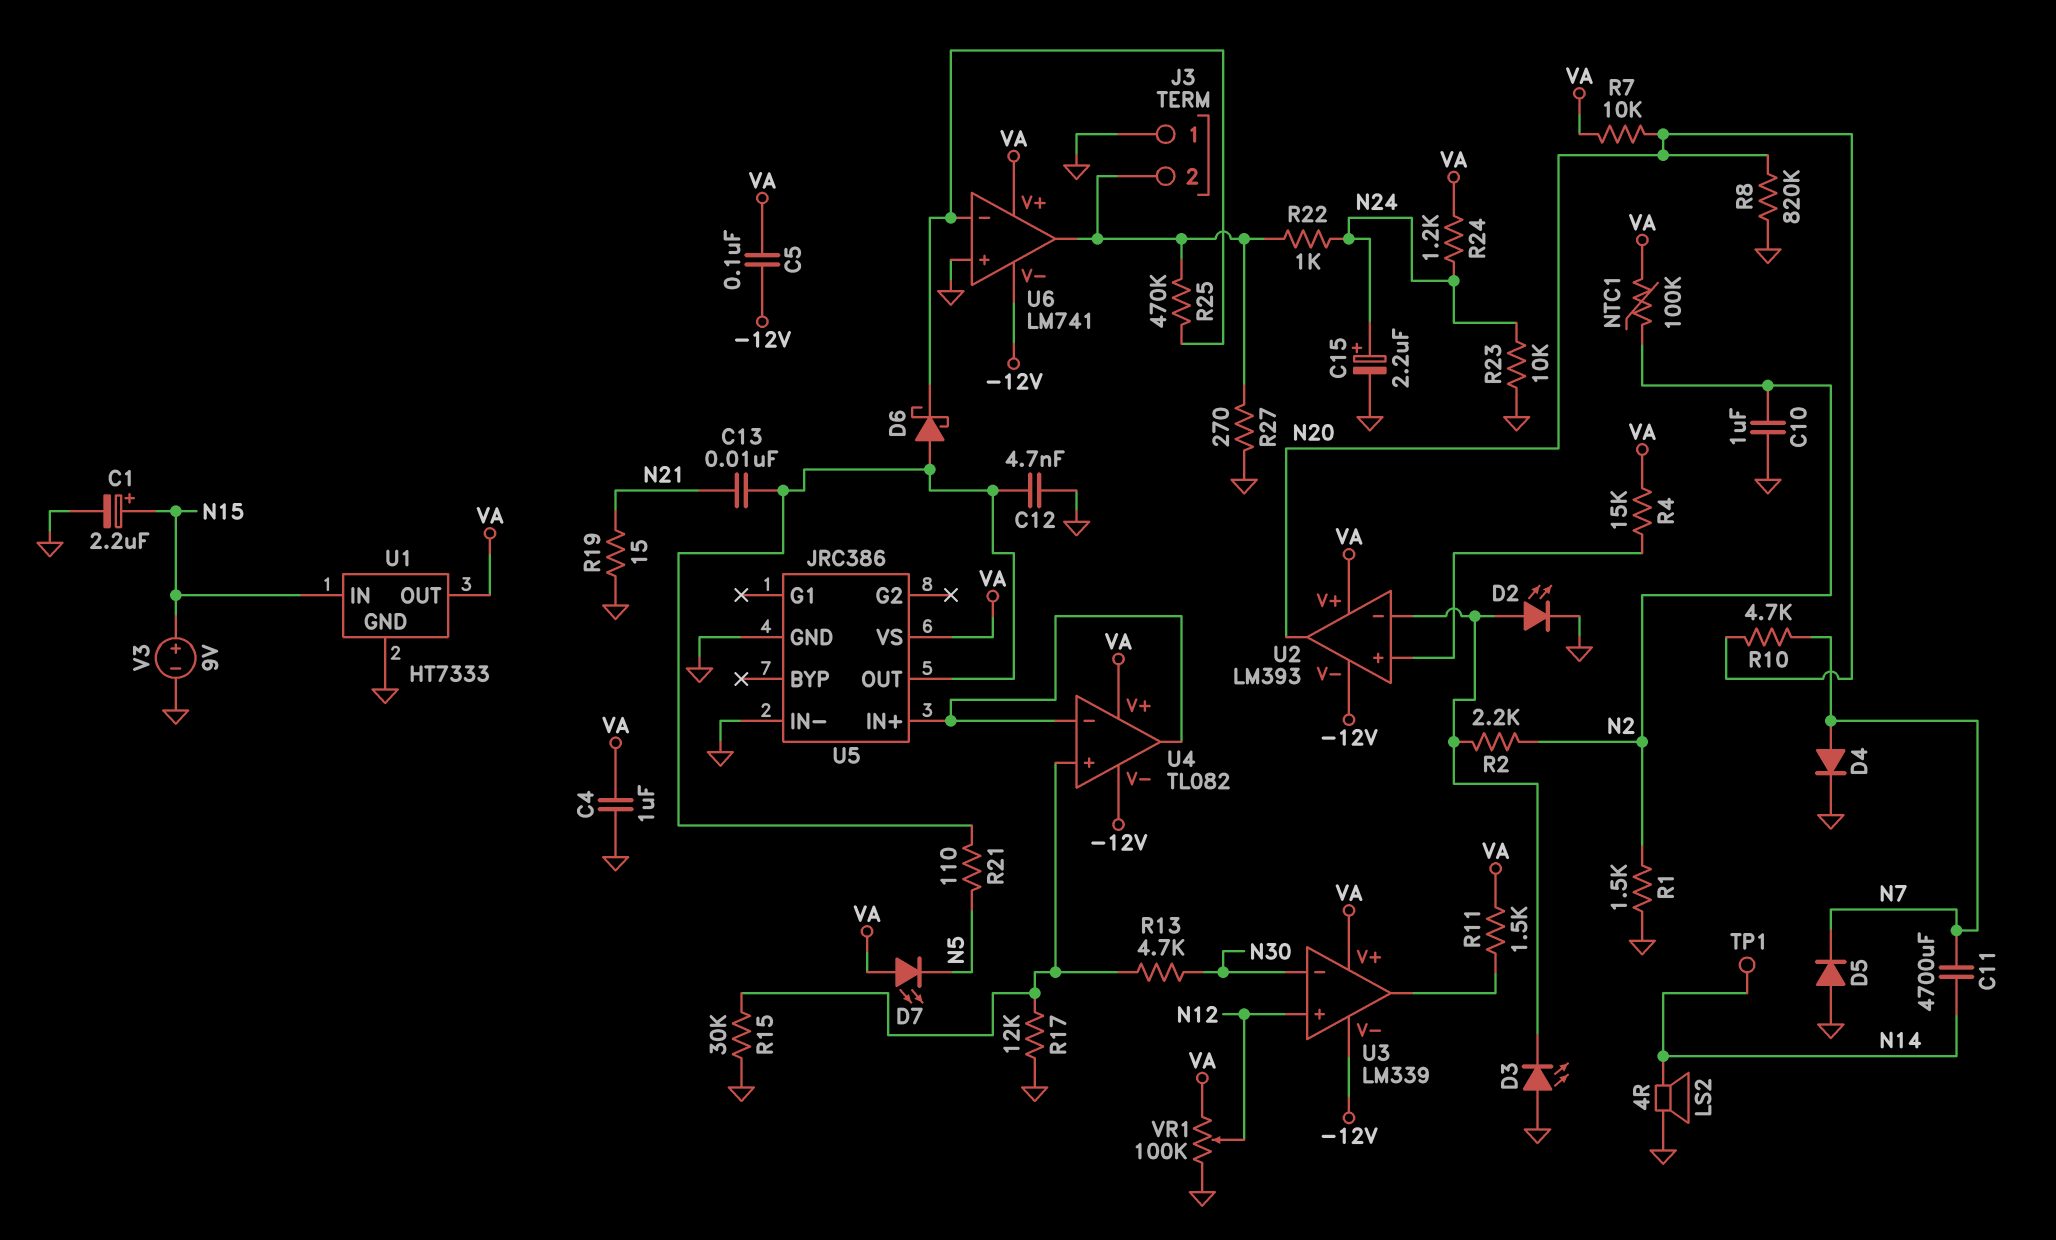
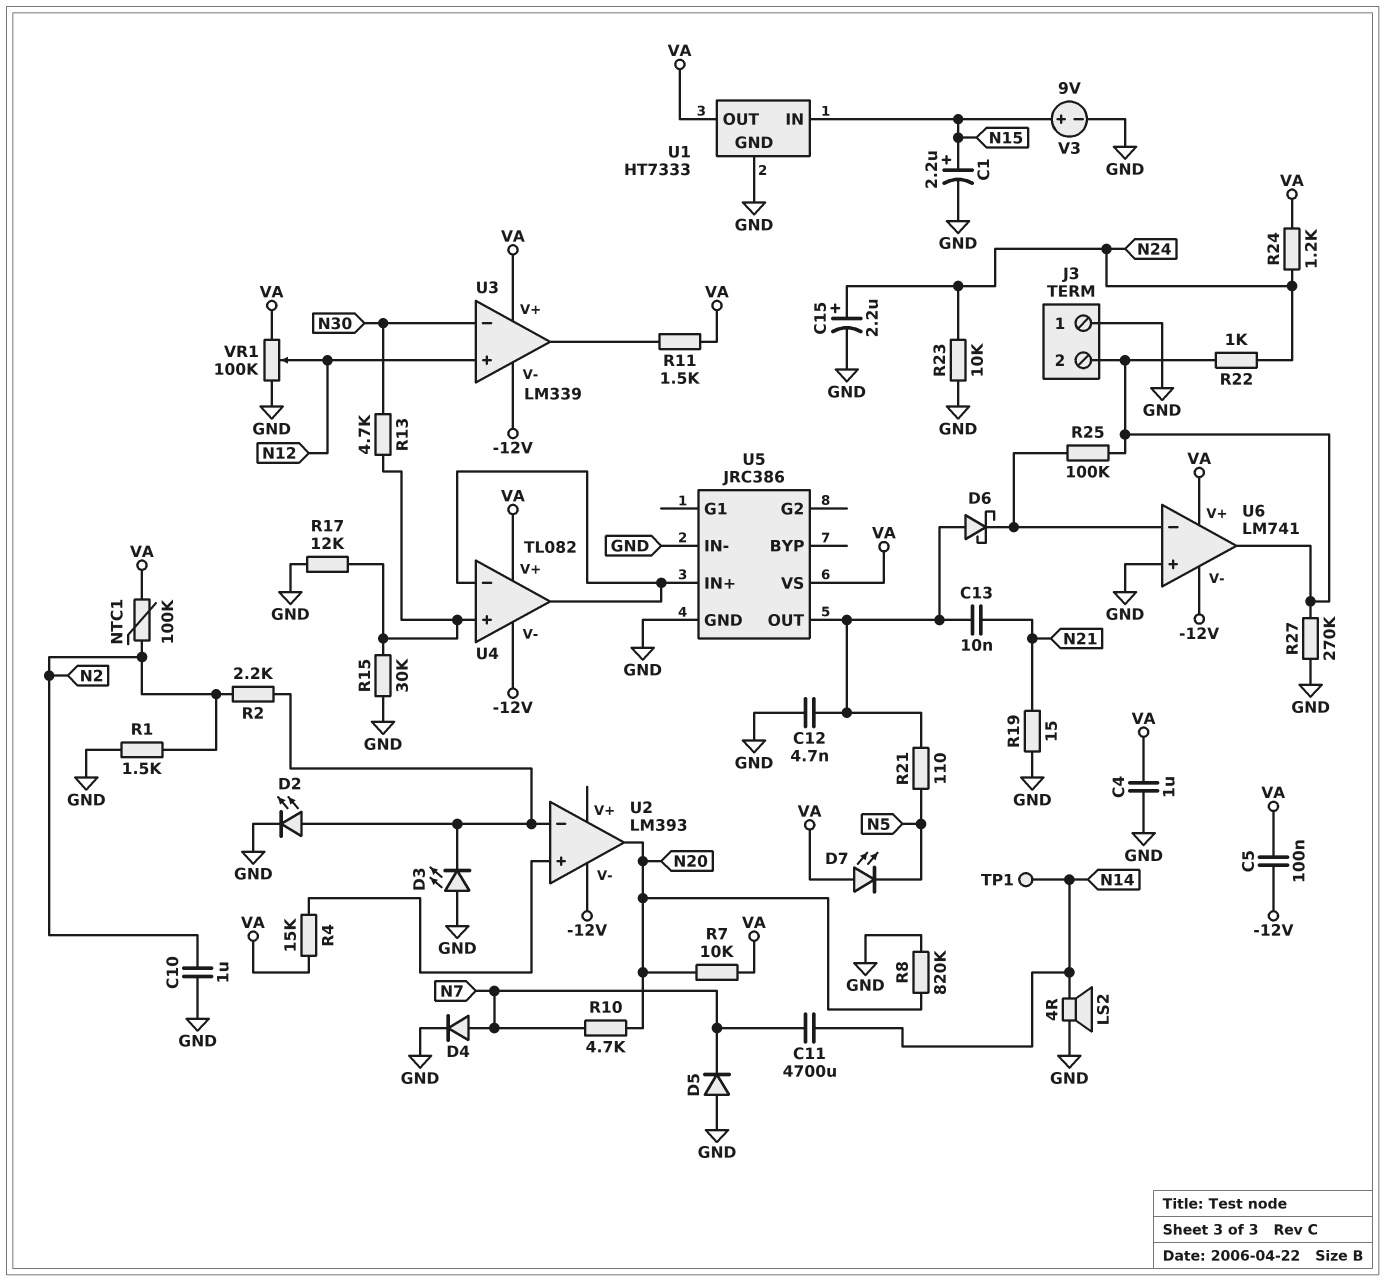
R25: 470k (J3/2, U6/in-) -> 100k (J3/2, U6/in-)
R27: 270 (GND, J3/2) -> 270k (GND, J3/2)
U2 pin V+: VA -> none

